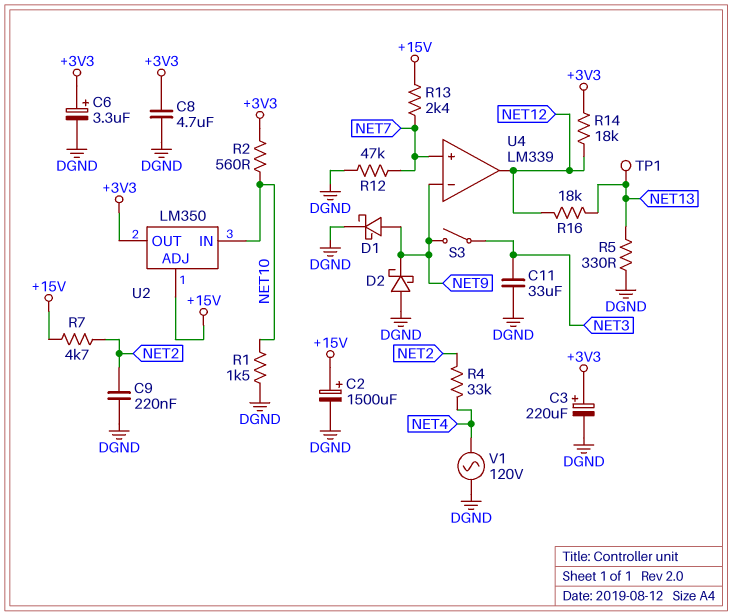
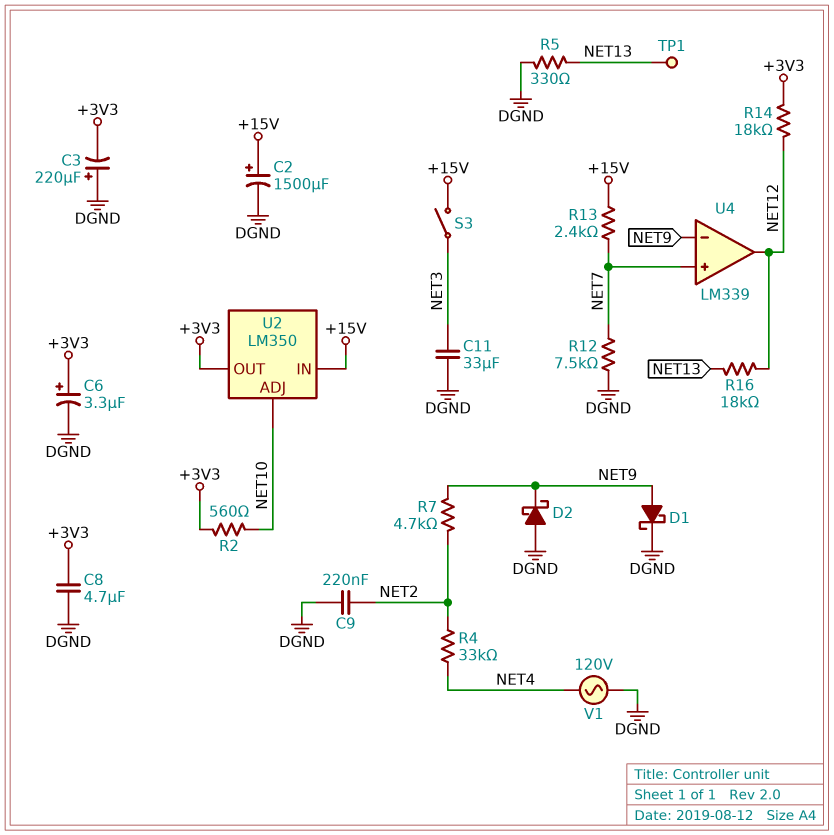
C3: 220uF (plus +3V3, minus DGND) -> 220uF (plus DGND, minus +3V3)
R1: 1.5k (DGND, NET10) -> none
R7: 4.7k (+15V, NET2) -> 4.7k (NET2, NET9)
R12: 47k (DGND, NET7) -> 7.5k (DGND, NET7)
S3: switch (NET3, NET9) -> switch (+15V, NET3)
U2 pin ADJ: +15V -> NET10
U2 pin IN: NET10 -> +15V

